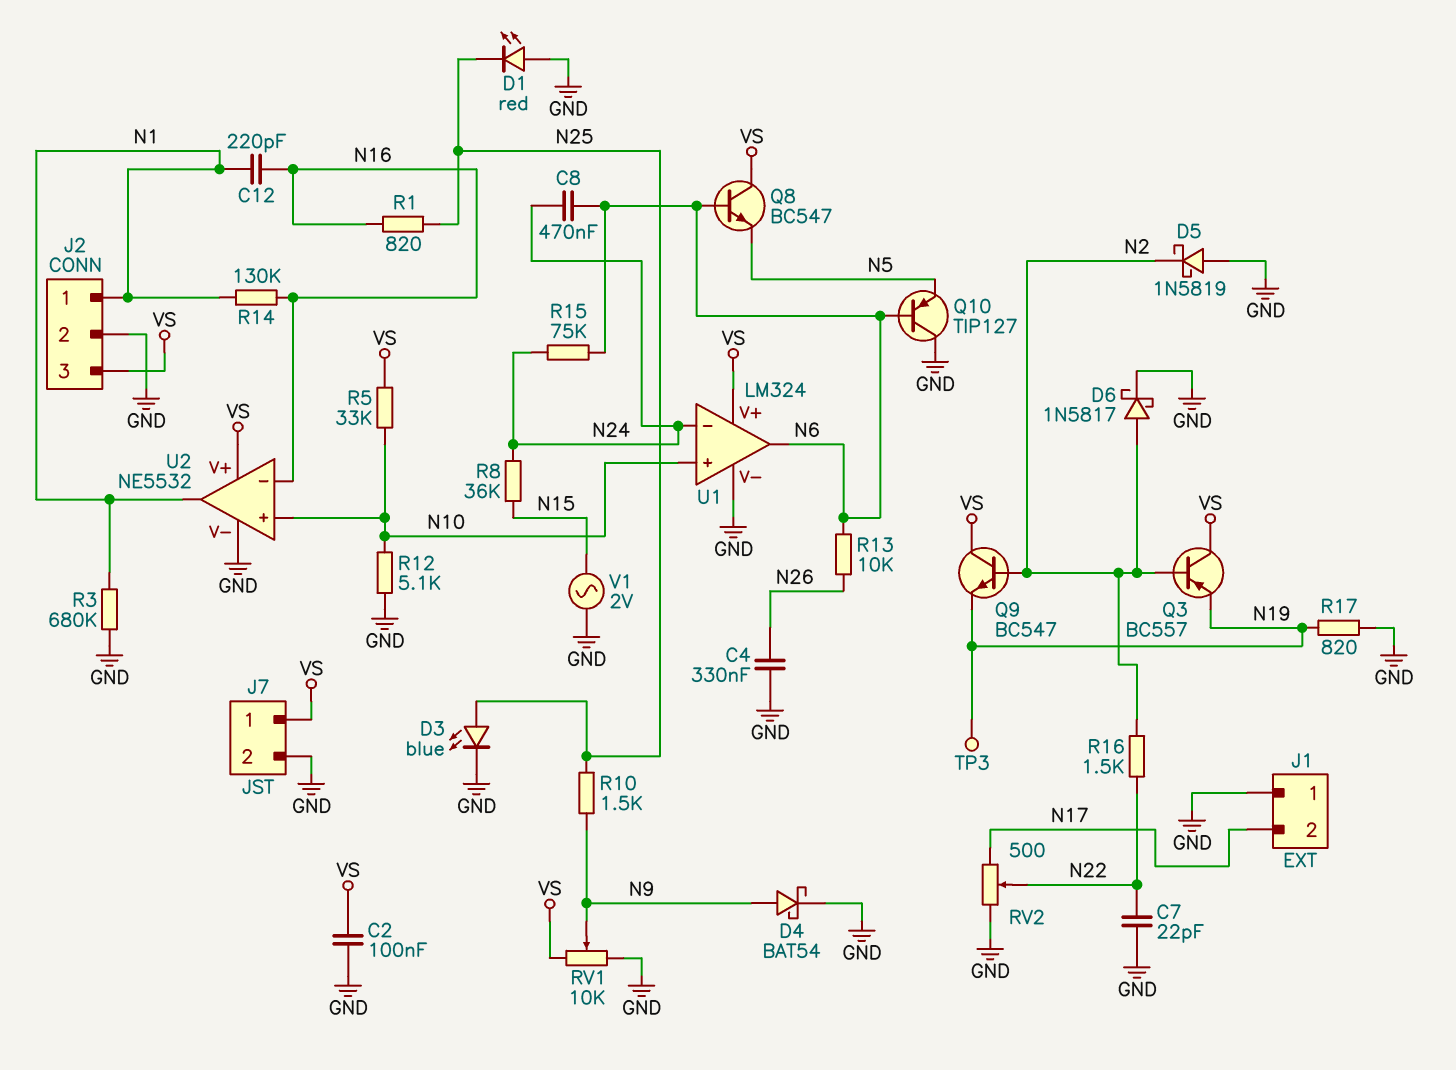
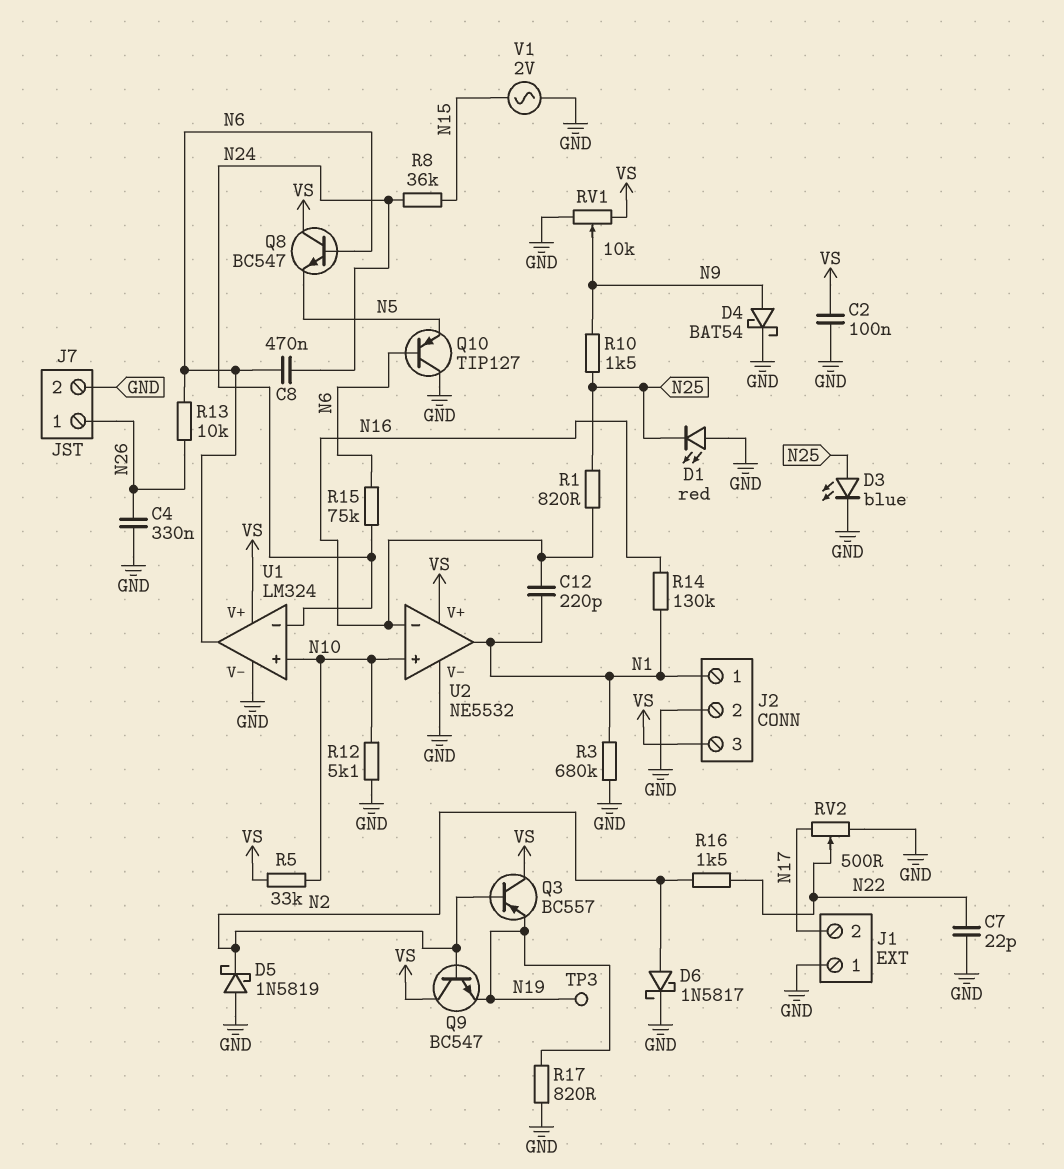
J7 pin 1: VS -> N26

